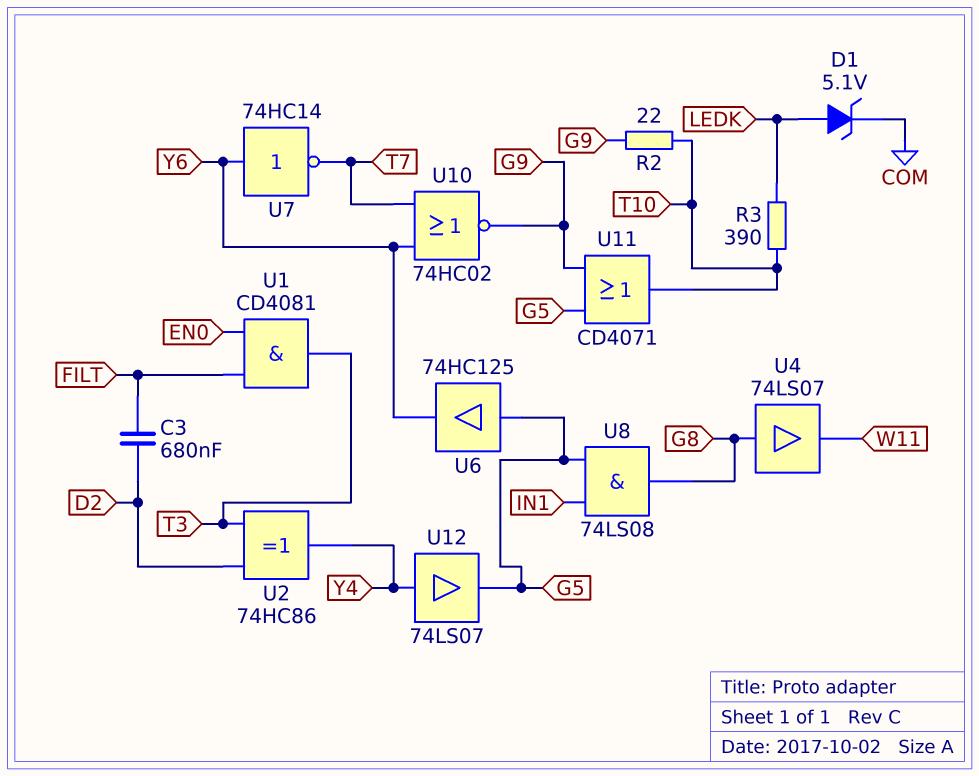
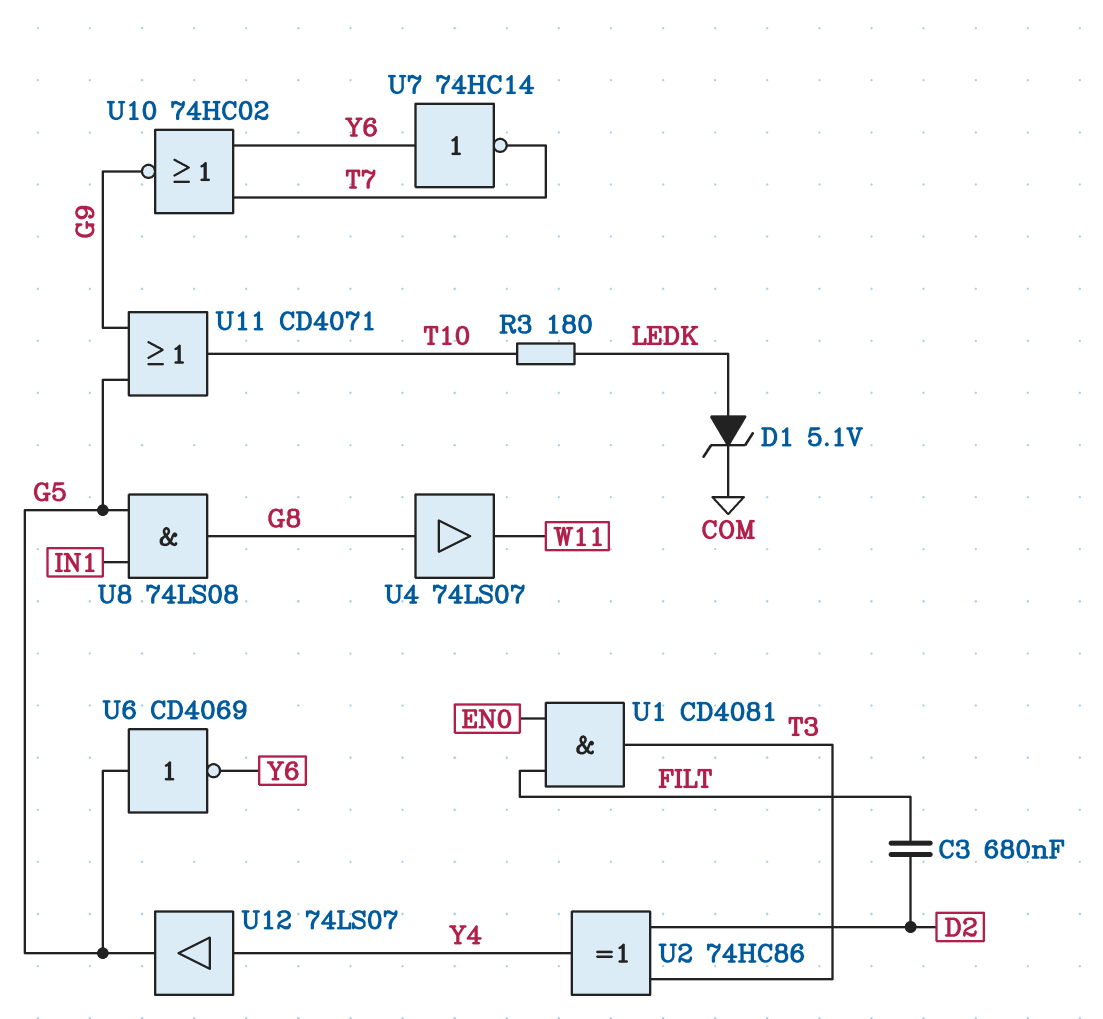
R2: 22 (G9, T10) -> none
R3: 390 (LEDK, T10) -> 180 (LEDK, T10)
U6: buffer 74HC125 (in G5, out Y6) -> NOT CD4069 (in G5, out Y6)

